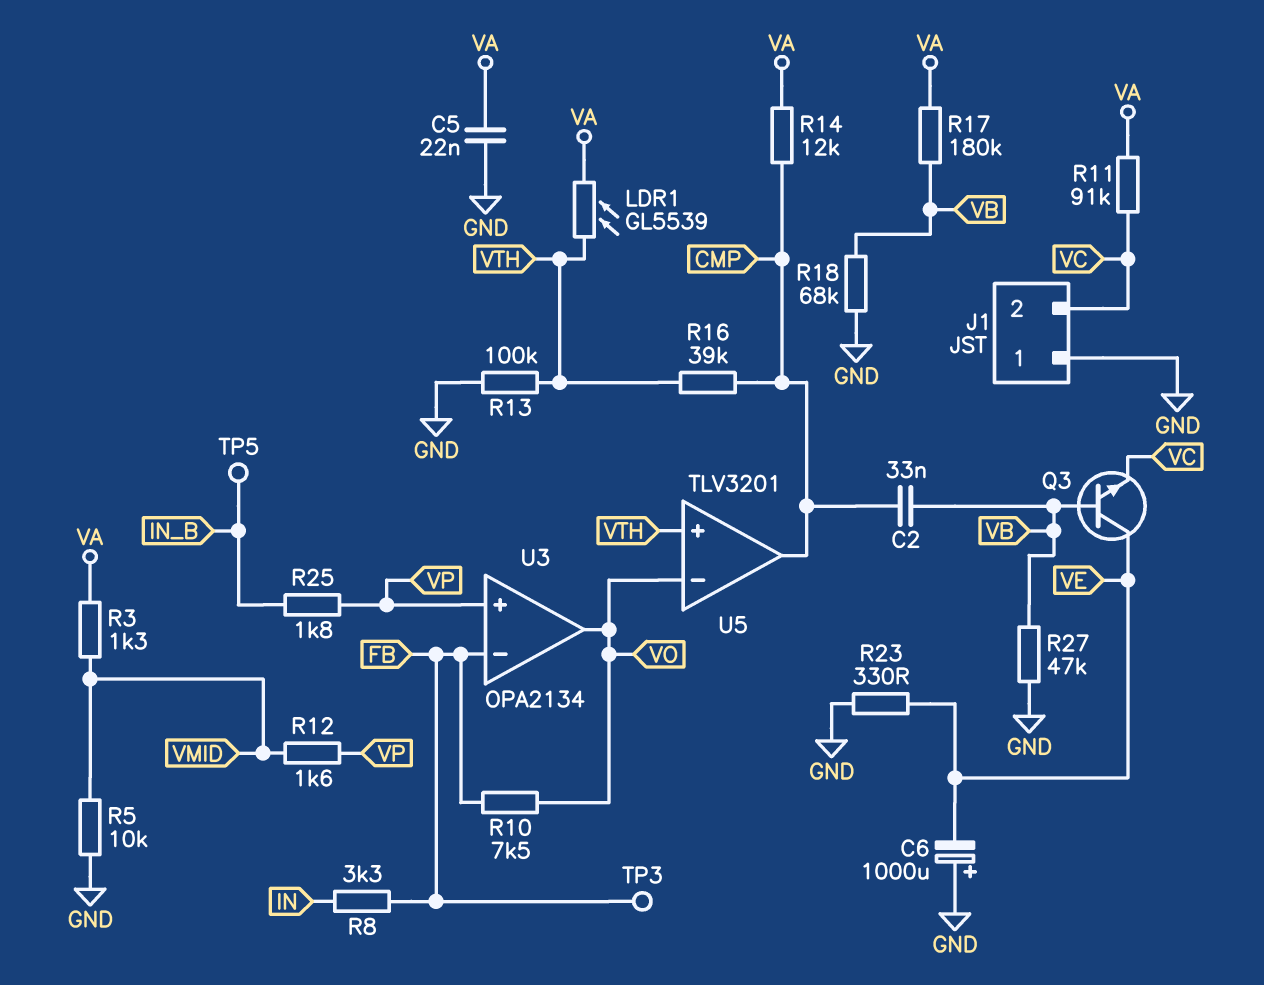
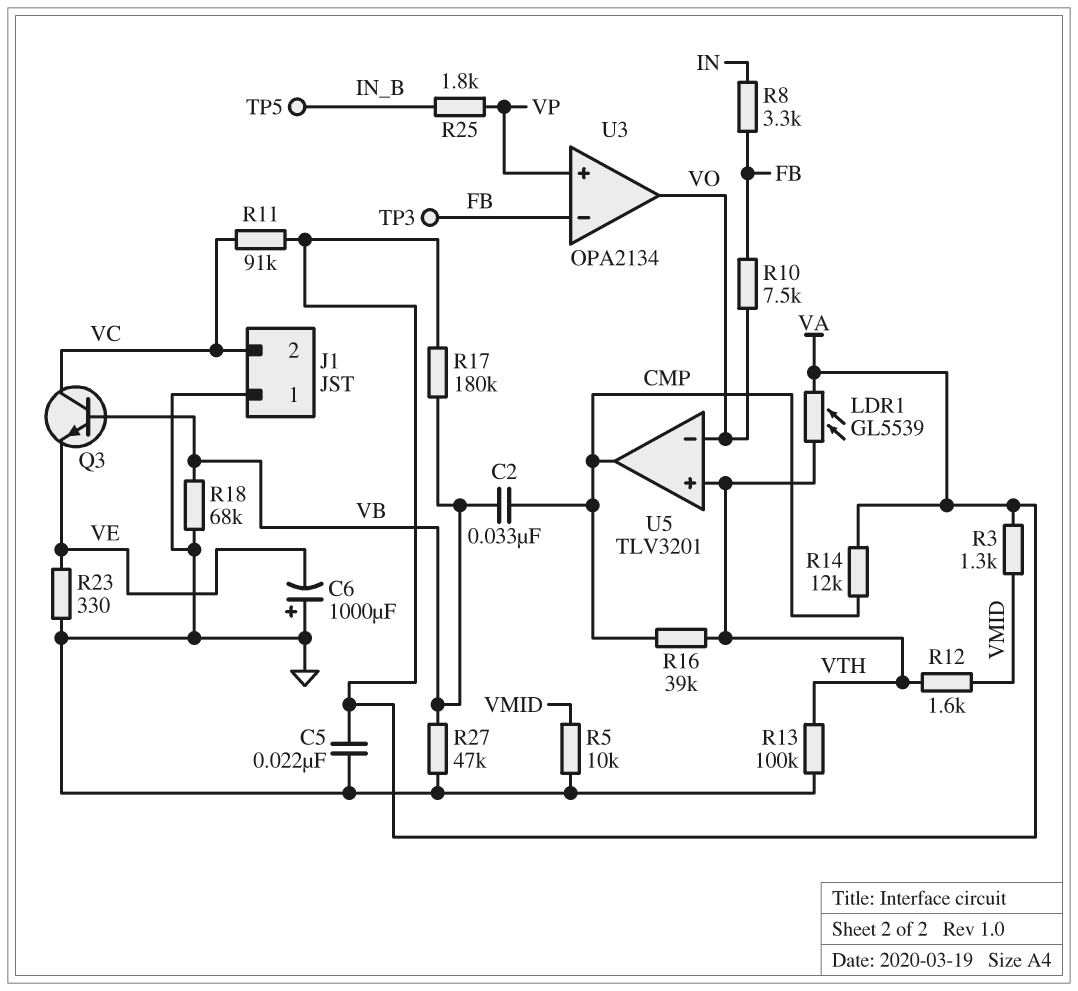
Q3: NPN (B VB, C VE, E VC) -> NPN (B VB, C VC, E VE)
R12: 1.6k (VMID, VP) -> 1.6k (VMID, VTH)

